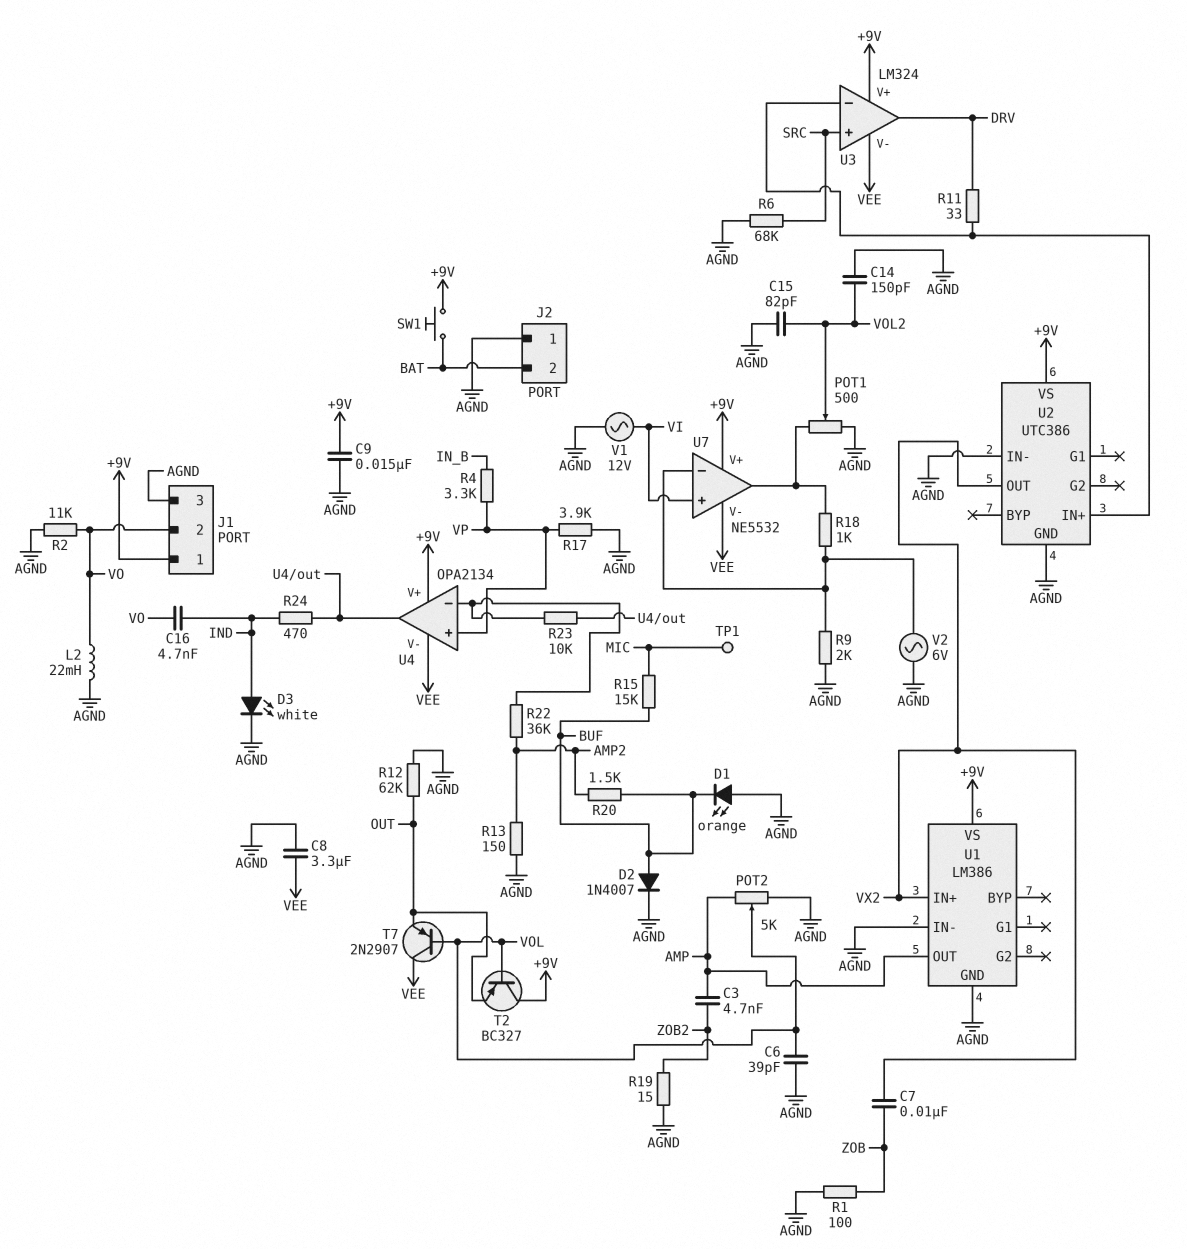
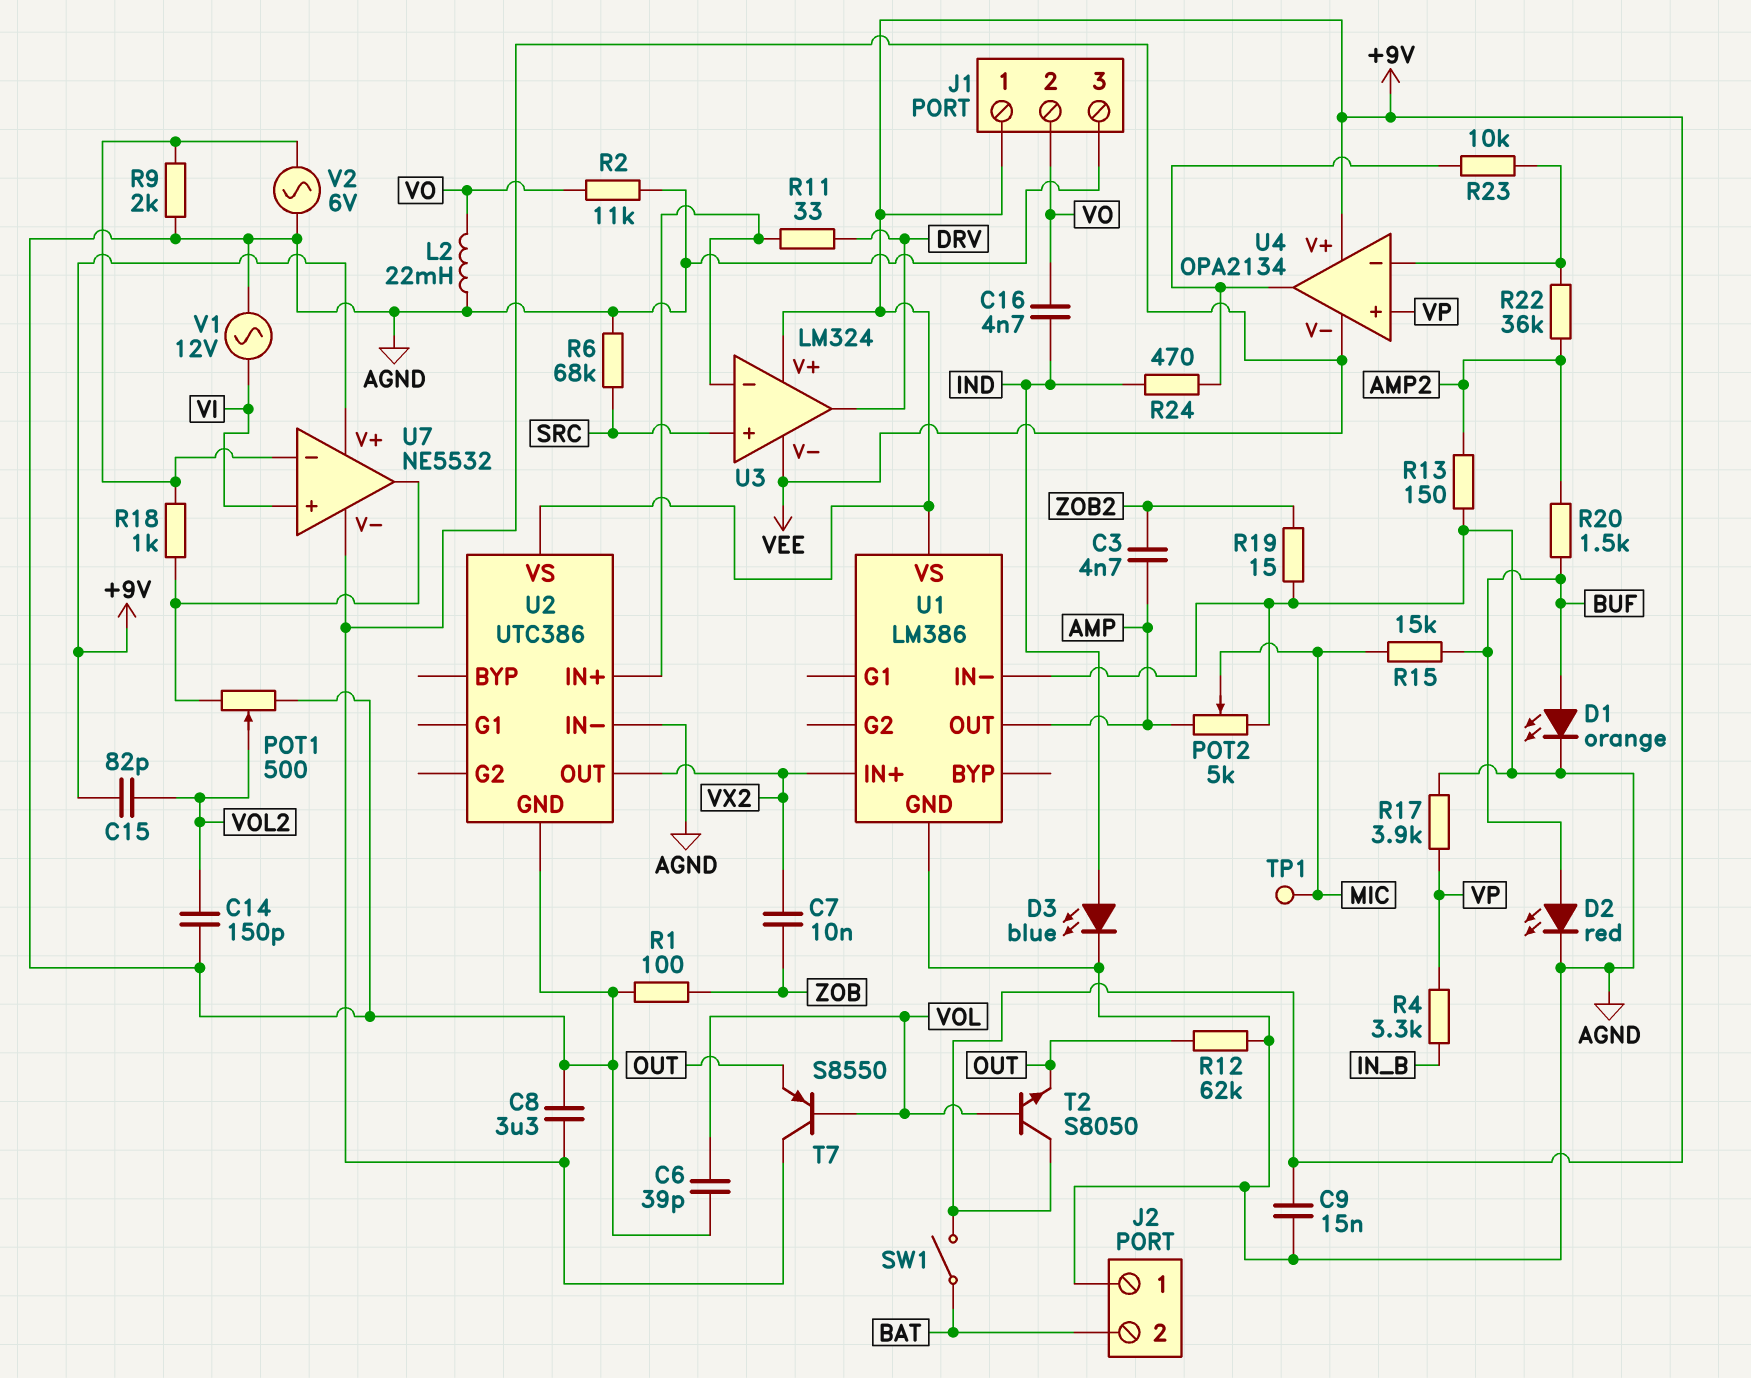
C15: 82pF (AGND, VOL2) -> 82pF (+9V, VOL2)
D1: LED orange (A AGND, K BUF) -> LED orange (A BUF, K AGND)
D2: diode 1N4007 (A BUF, K AGND) -> LED red (A BUF, K AGND)
D3: LED white (A IND, K AGND) -> LED blue (A IND, K AGND)
POT2: 5k (AGND, AMP, wiper VOL) -> 5k (AGND, AMP, wiper MIC)
SW1: button (+9V, BAT) -> switch (+9V, BAT)
T2: PNP BC327 (B VOL, C +9V, E OUT) -> NPN S8050 (B VOL, C +9V, E OUT)
T7: PNP 2N2907 (B VOL, C VEE, E OUT) -> PNP S8550 (B VOL, C VEE, E OUT)

